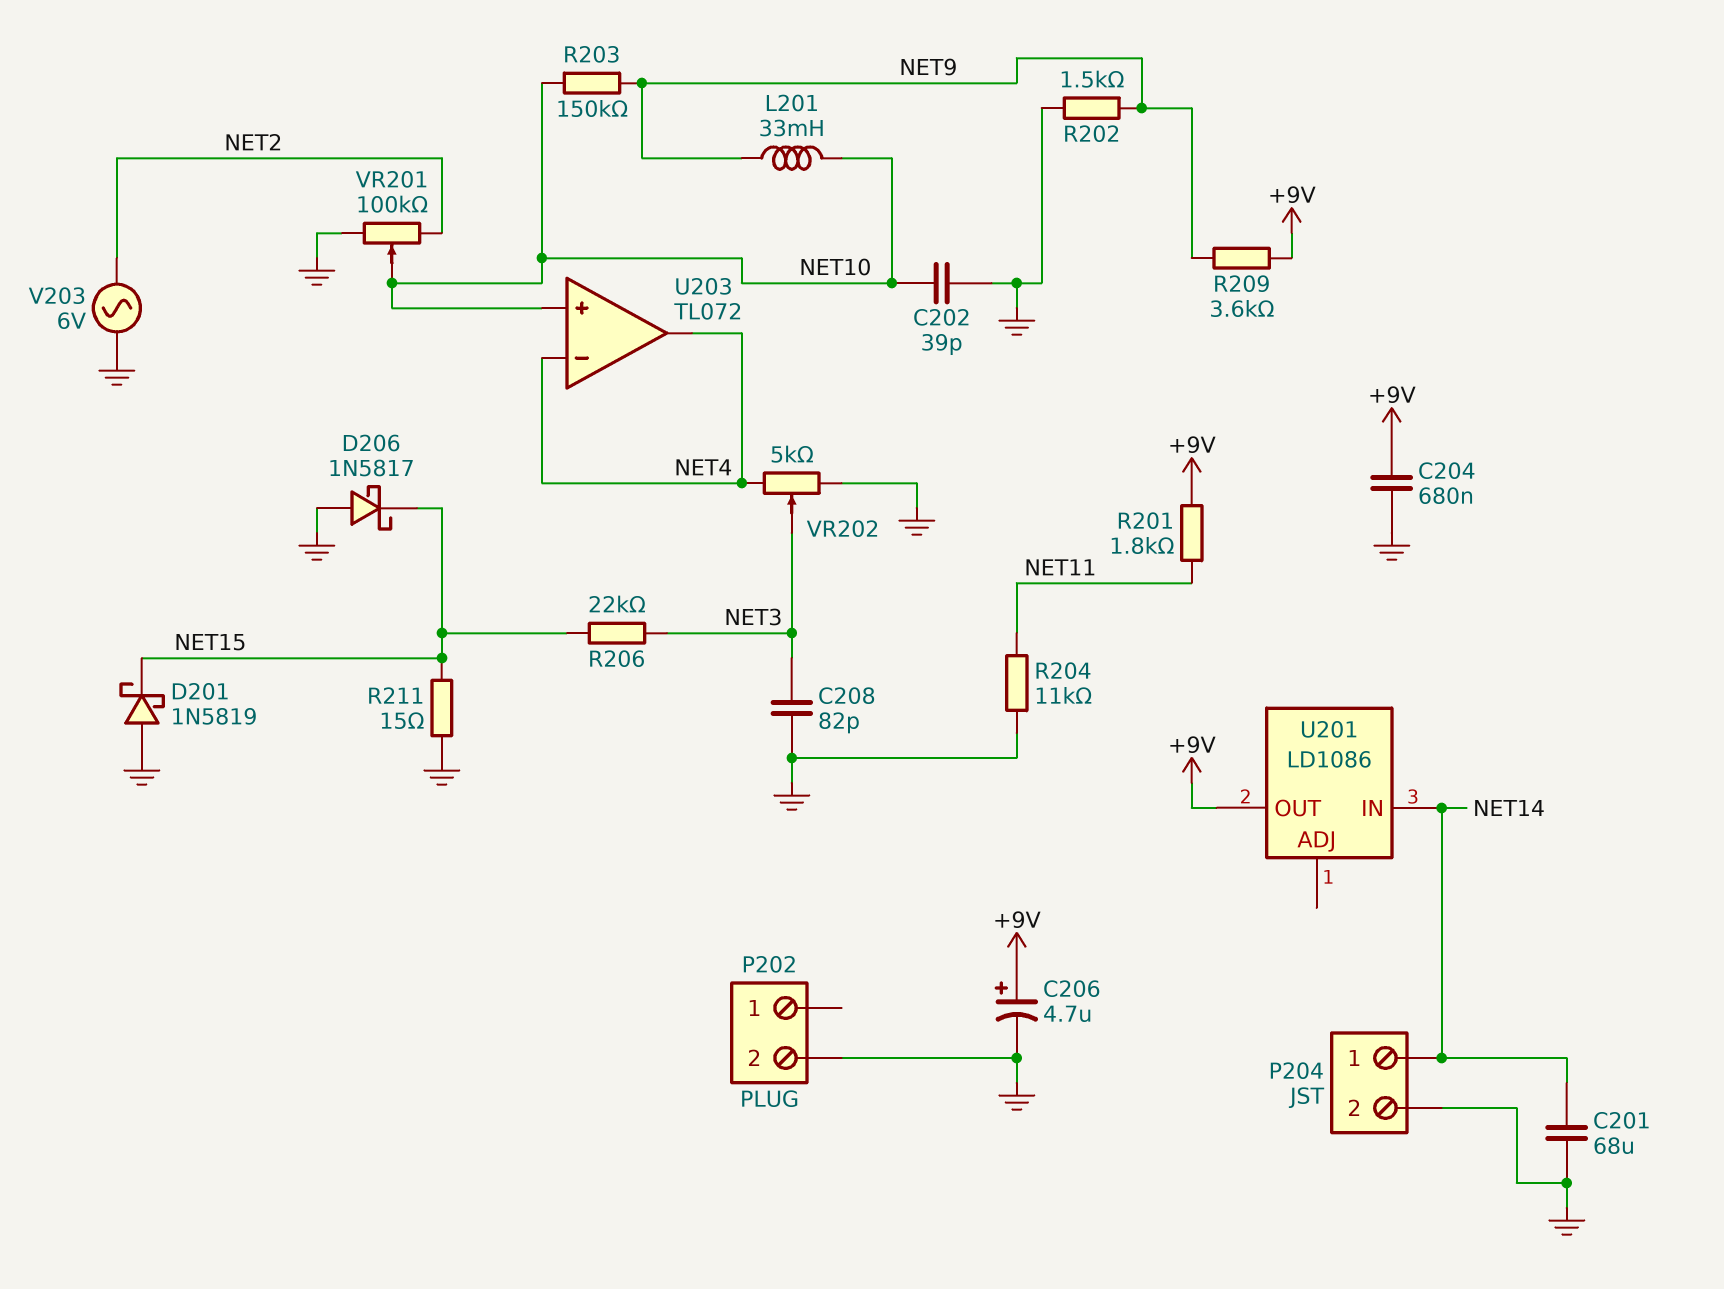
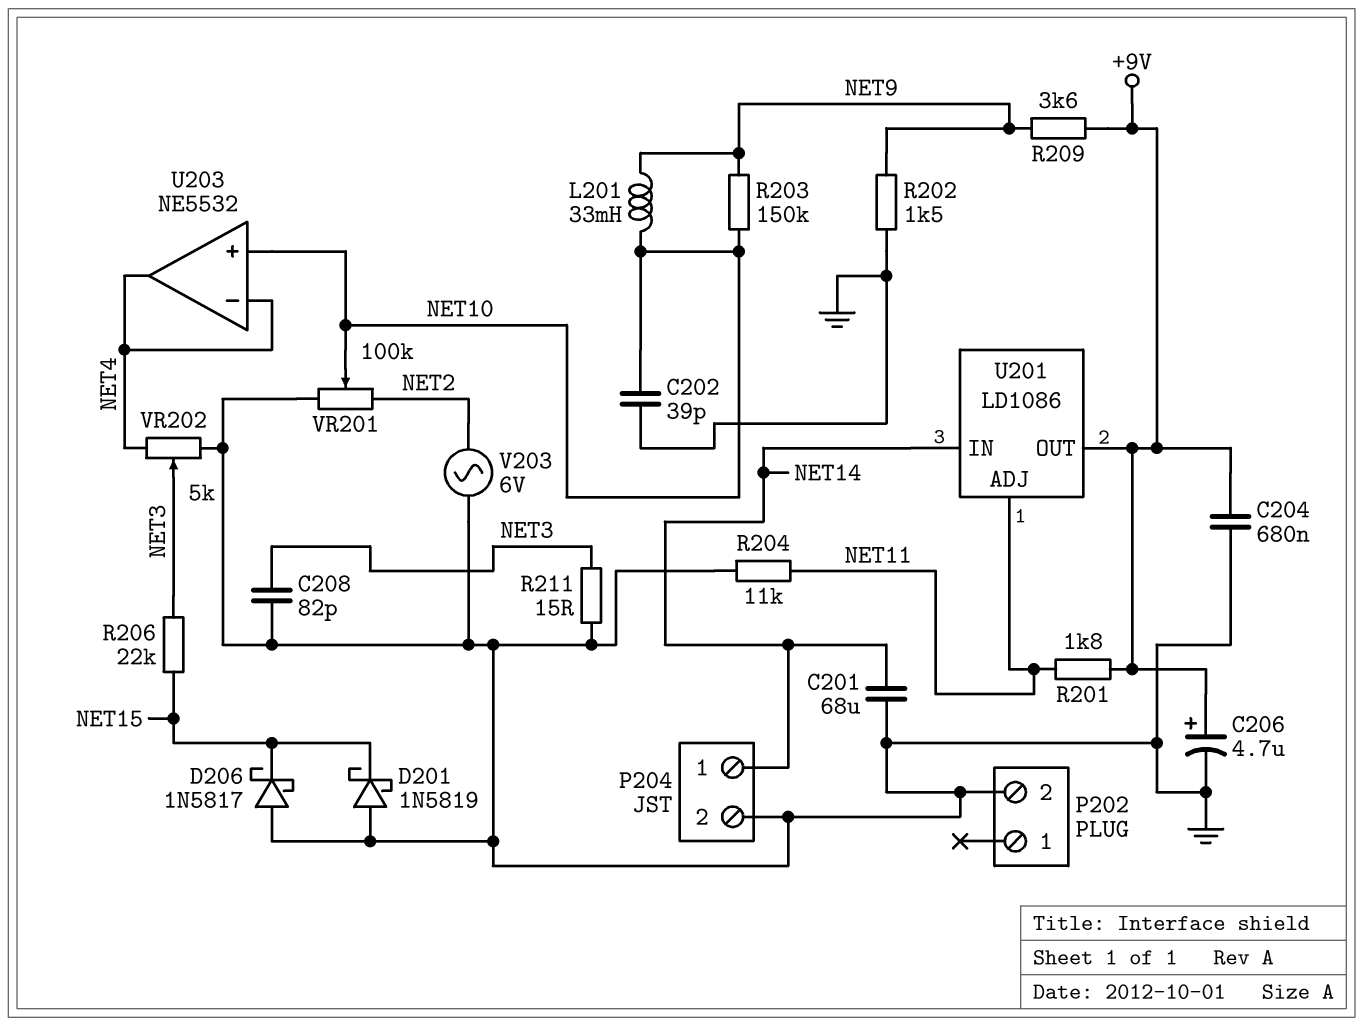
R211: 15 (GND, NET15) -> 15 (GND, NET3)
U201 pin ADJ: none -> NET11
U203: TL072 -> NE5532

